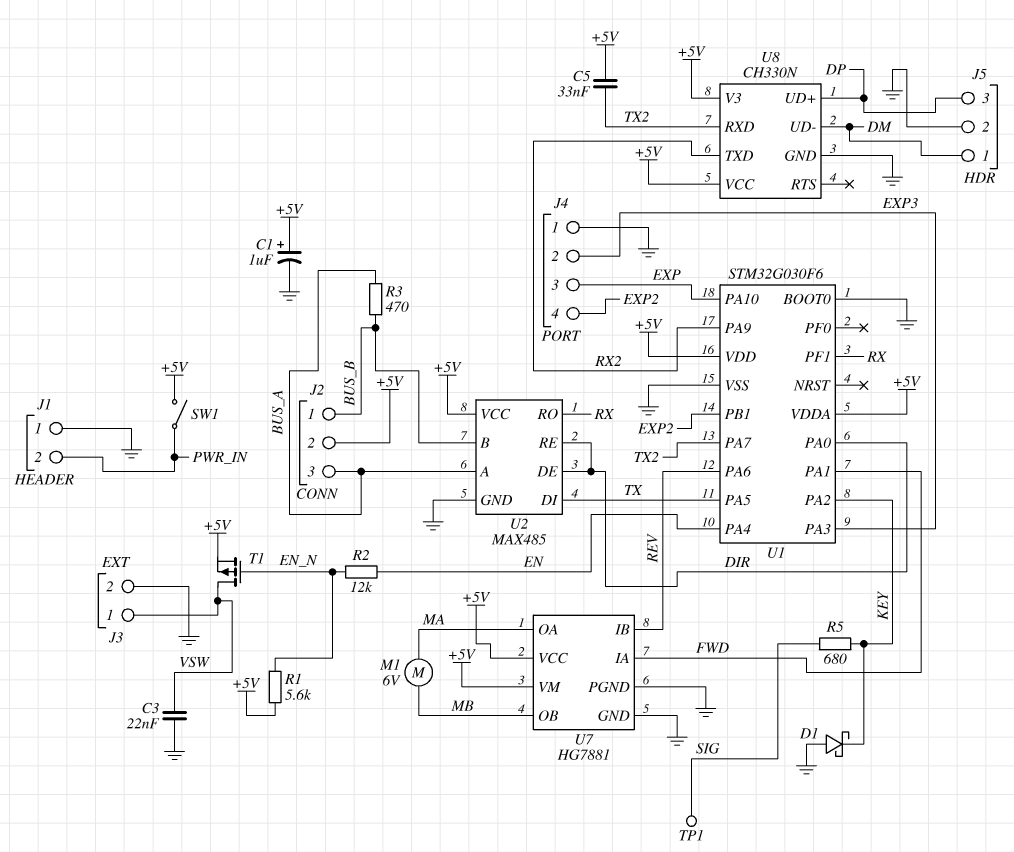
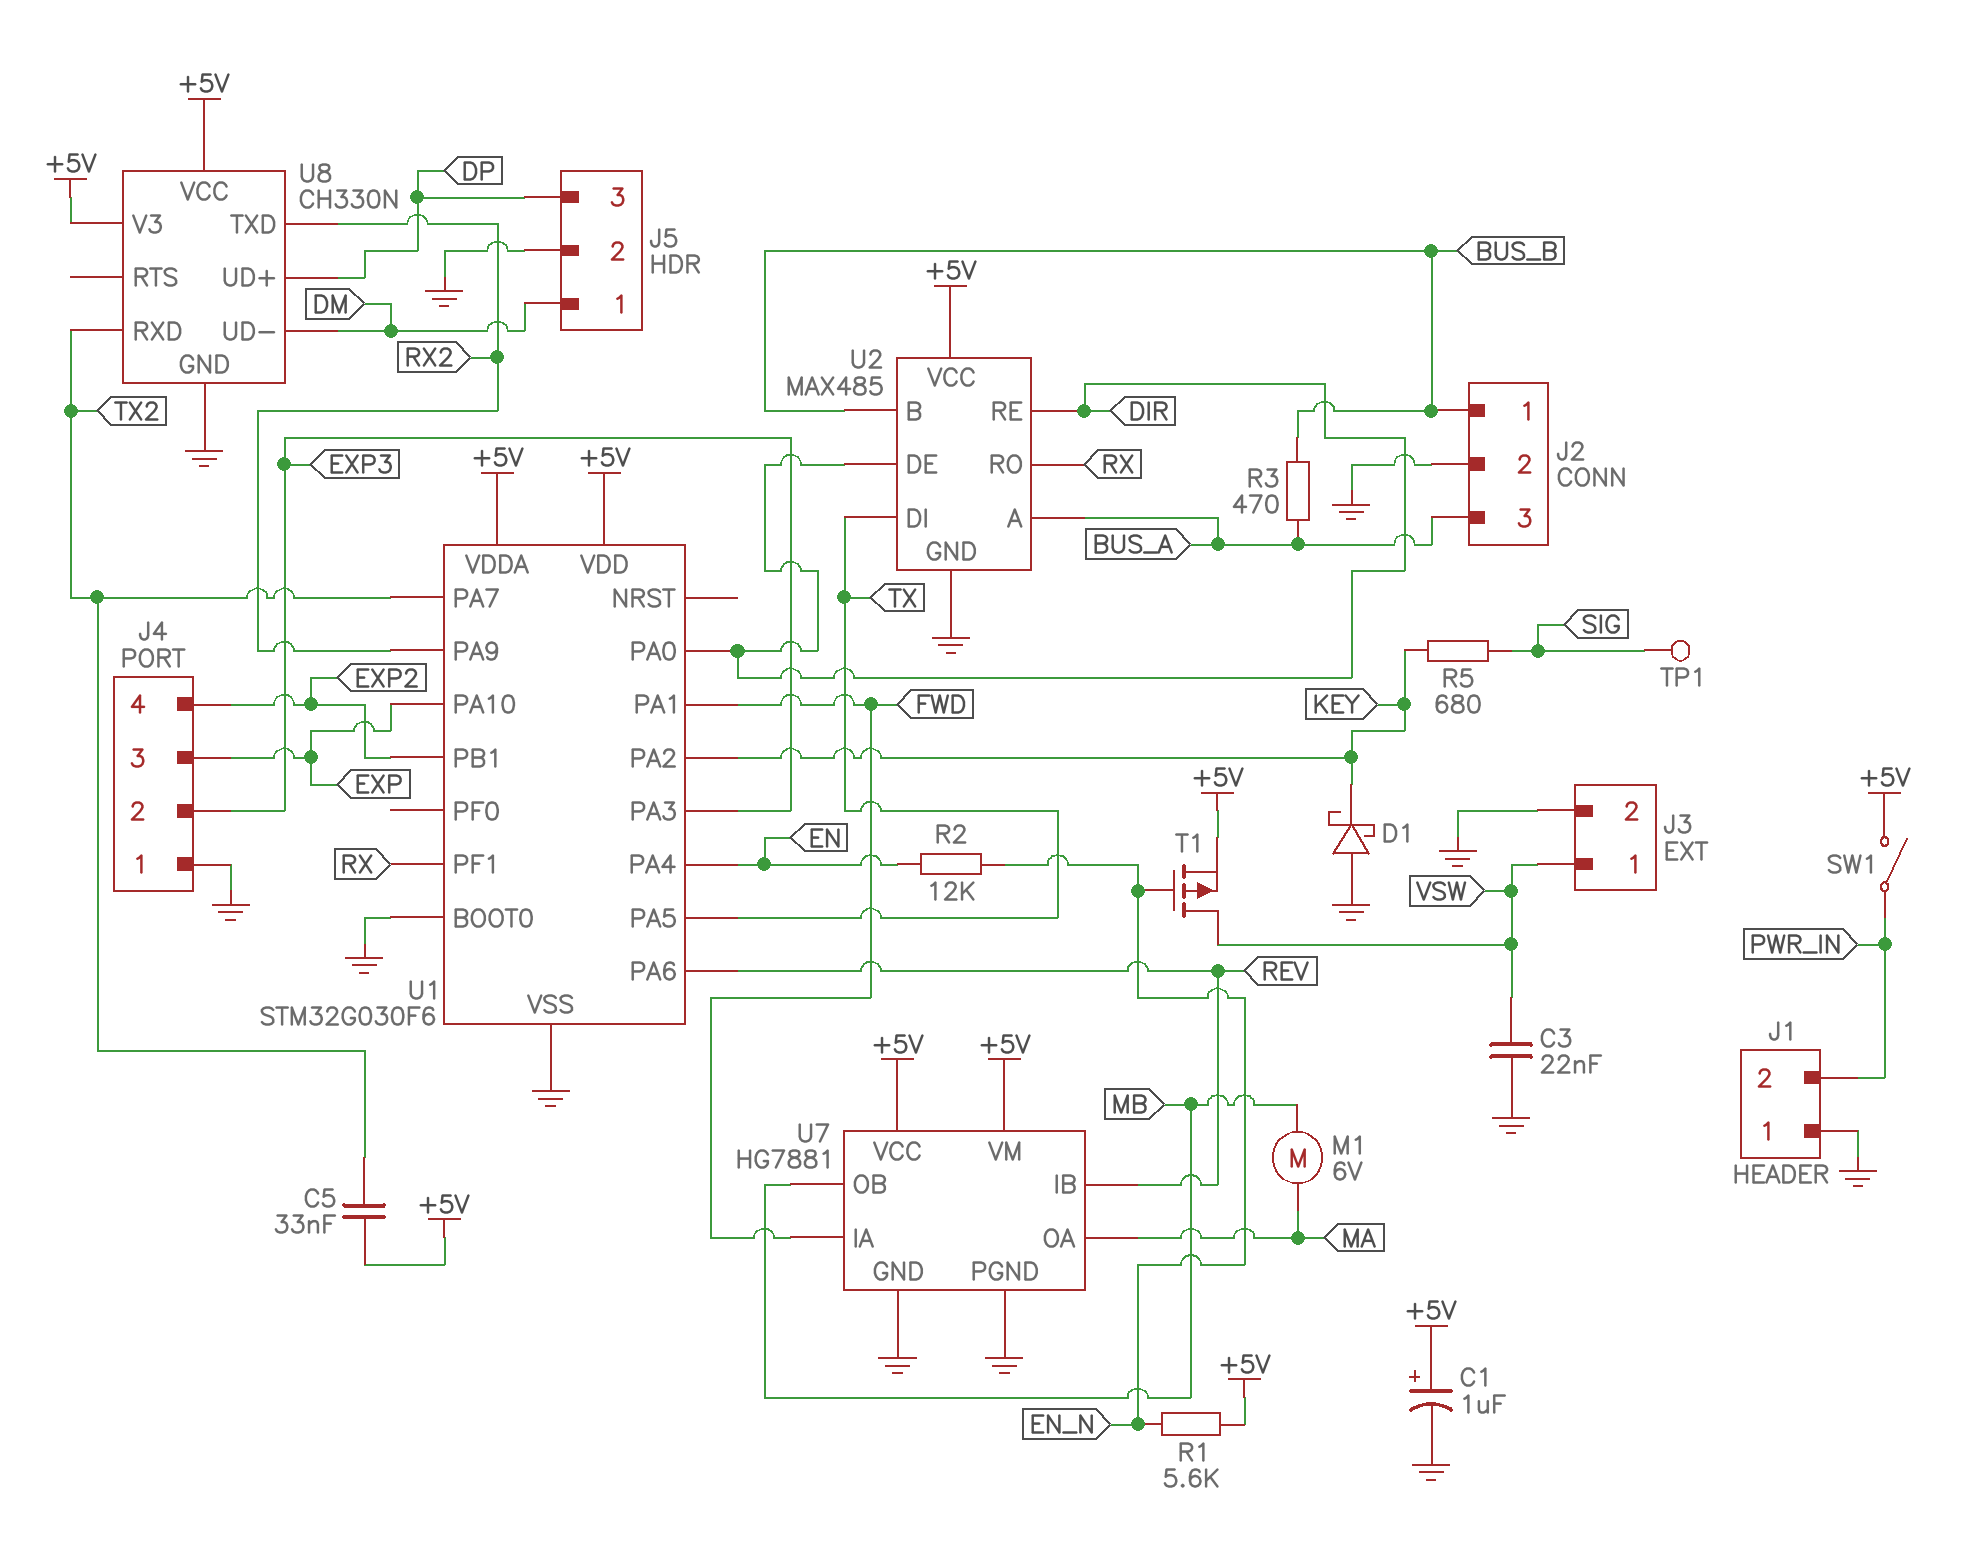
J2 pin 2: +5V -> GND

